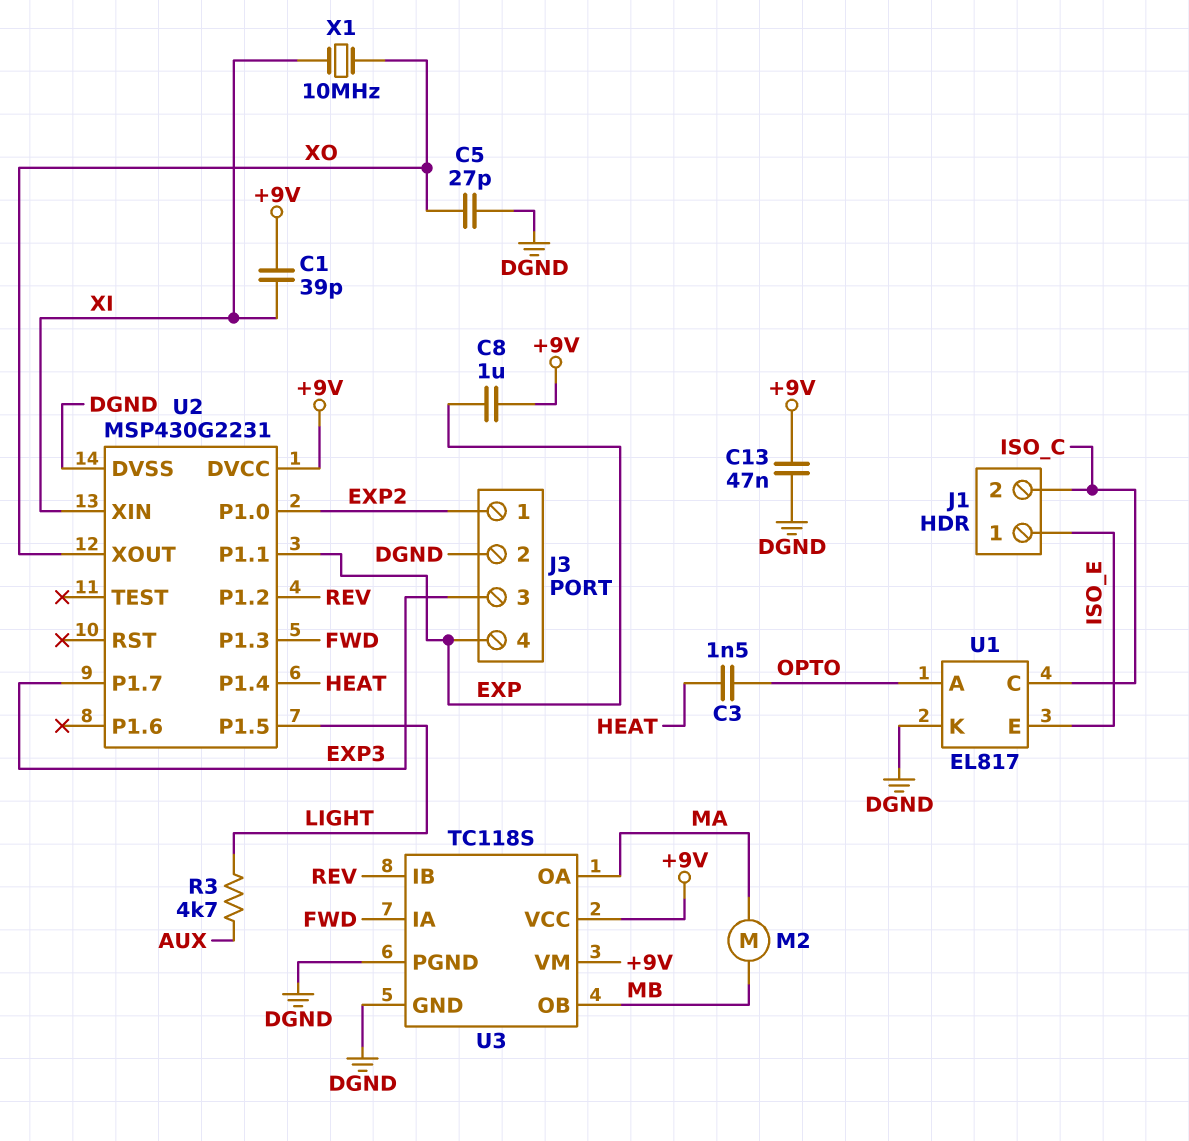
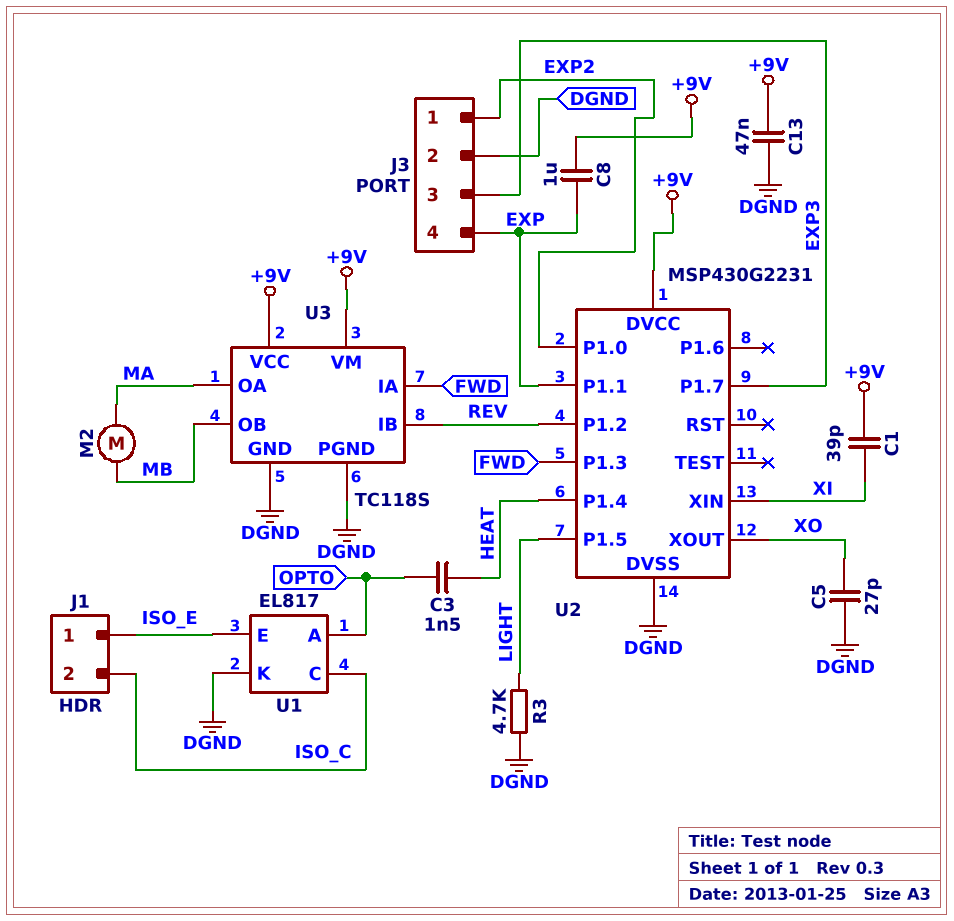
R3: 4.7k (AUX, LIGHT) -> 4.7k (DGND, LIGHT)
X1: 10MHz (XI, XO) -> none

